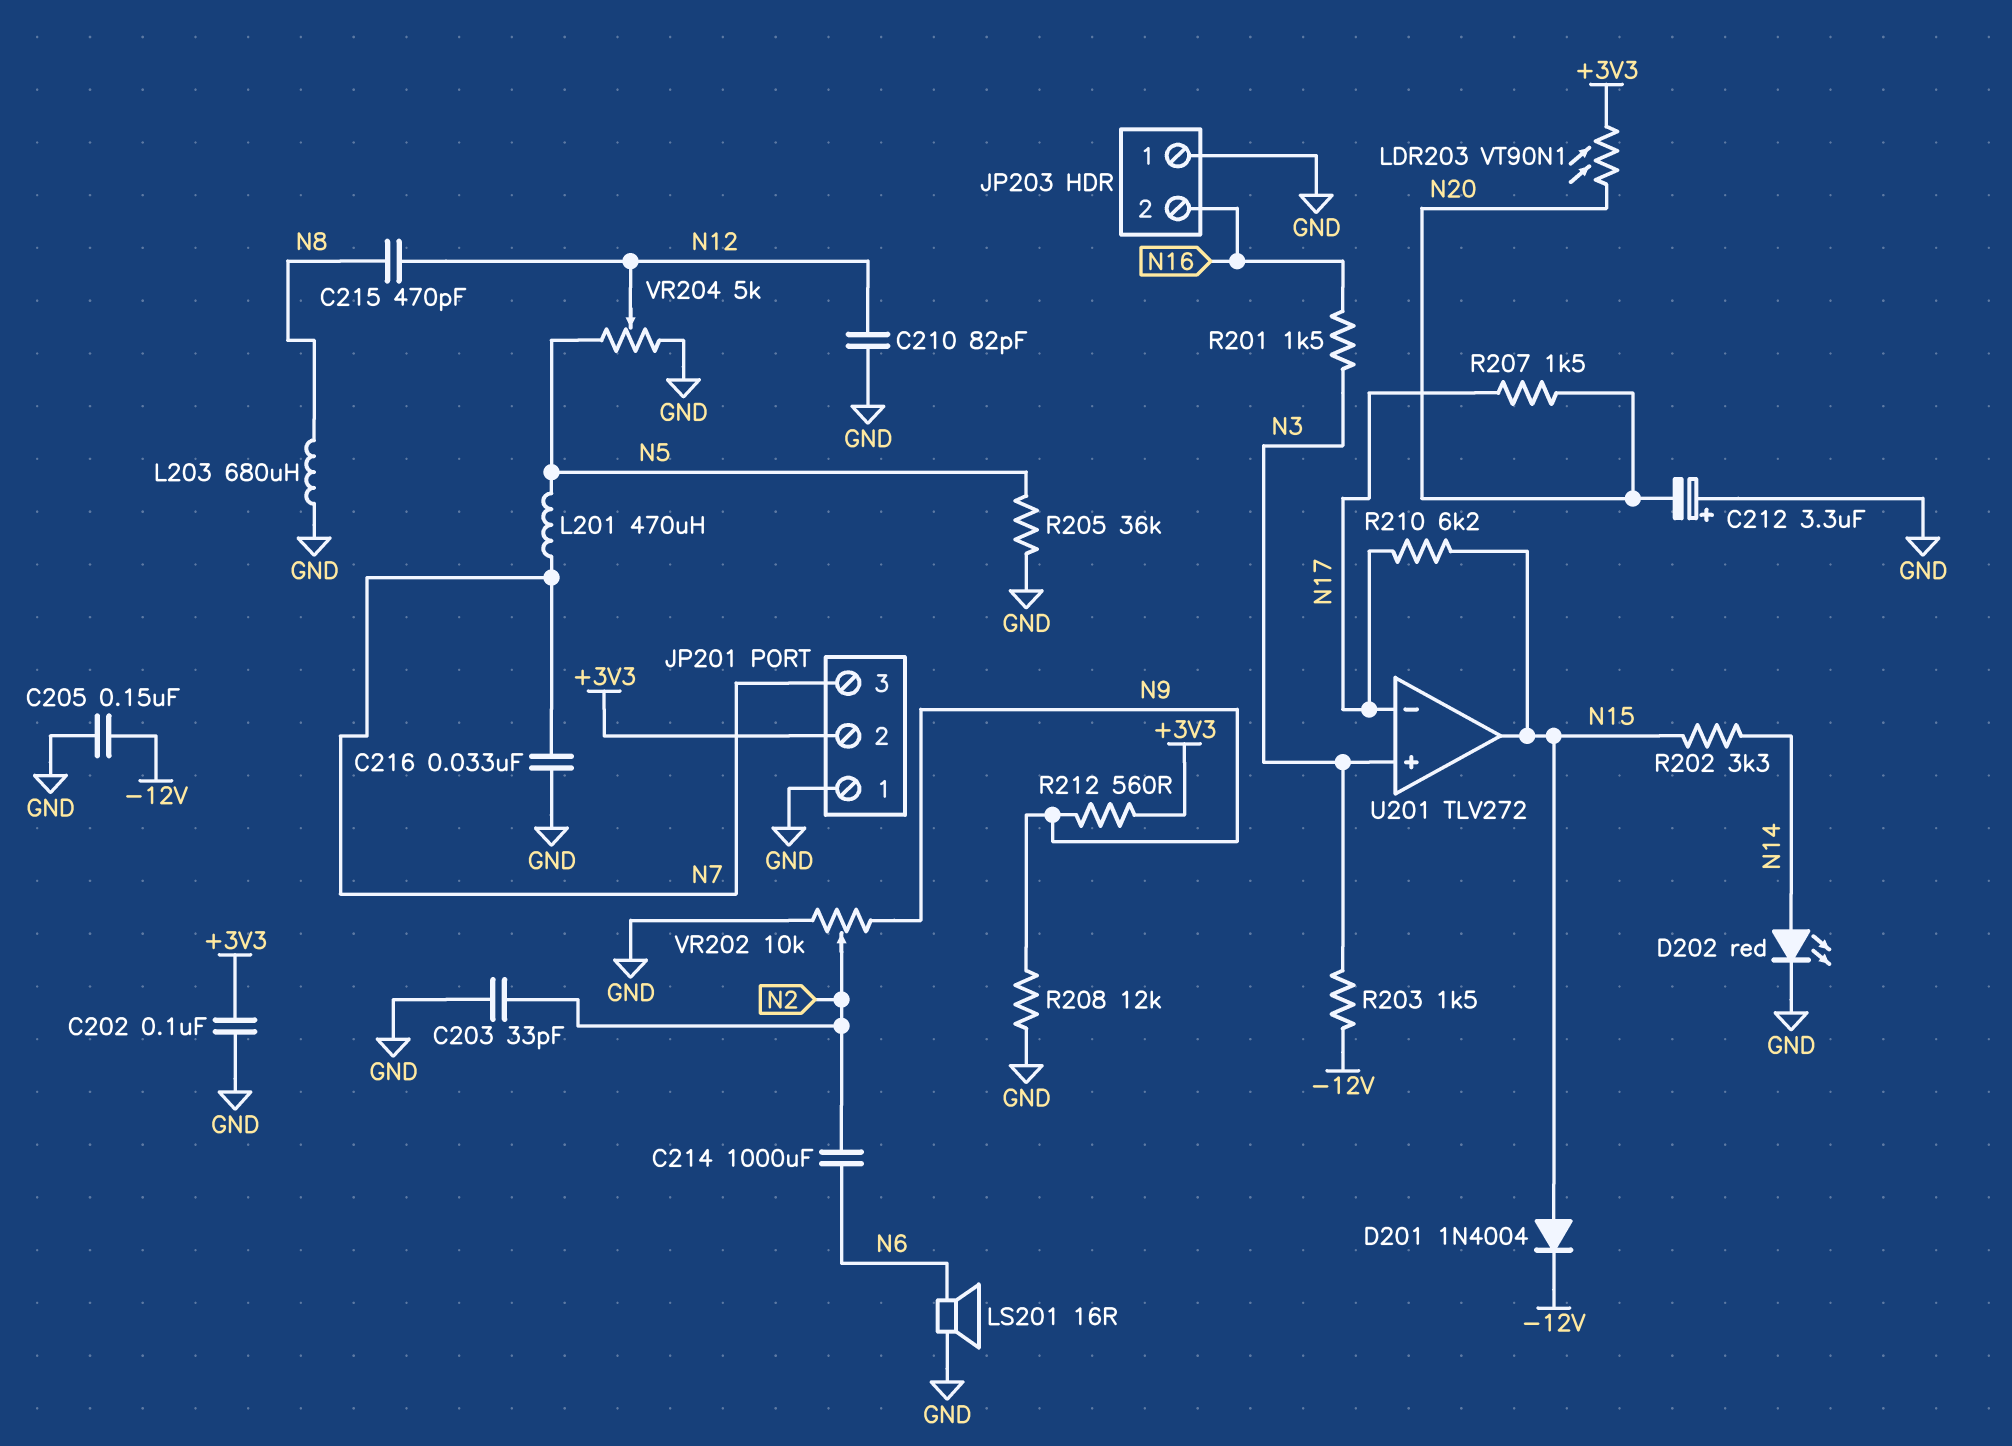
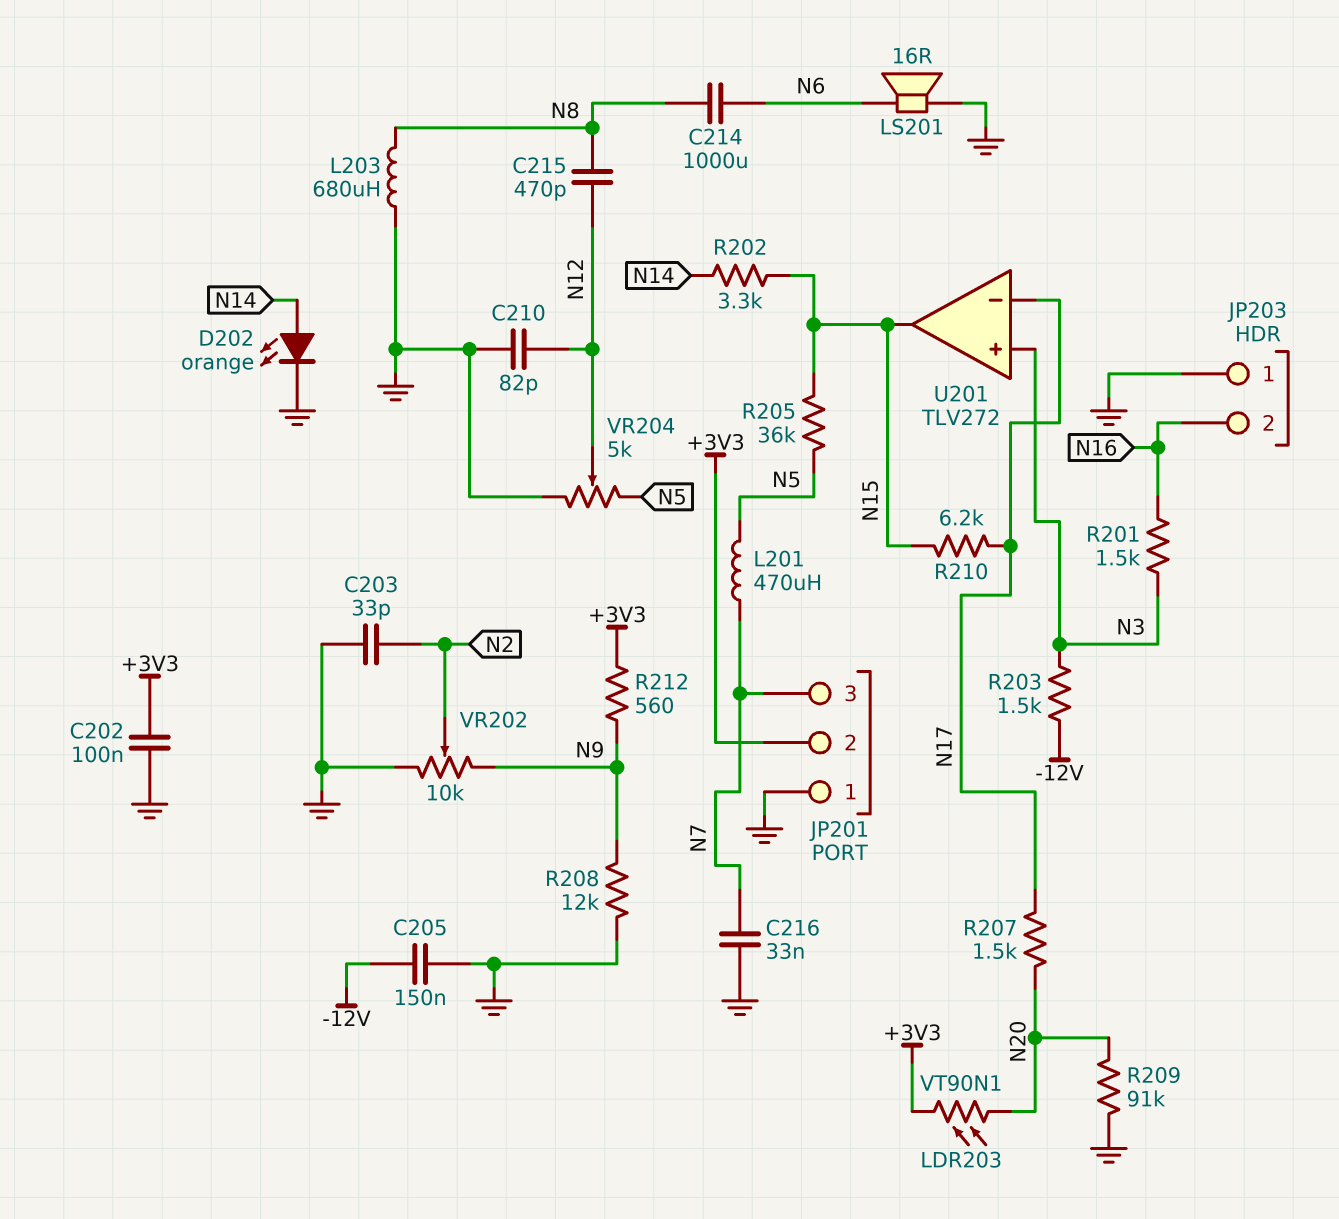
C212: 3.3uF (plus GND, minus N20) -> none
C214: 1000uF (N2, N6) -> 1000uF (N6, N8)
D201: diode 1N4004 (A N15, K -12V) -> none
D202: LED red (A N14, K GND) -> LED orange (A N14, K GND)
R205: 36k (GND, N5) -> 36k (N5, N15)
R209: none -> 91k (GND, N20)

